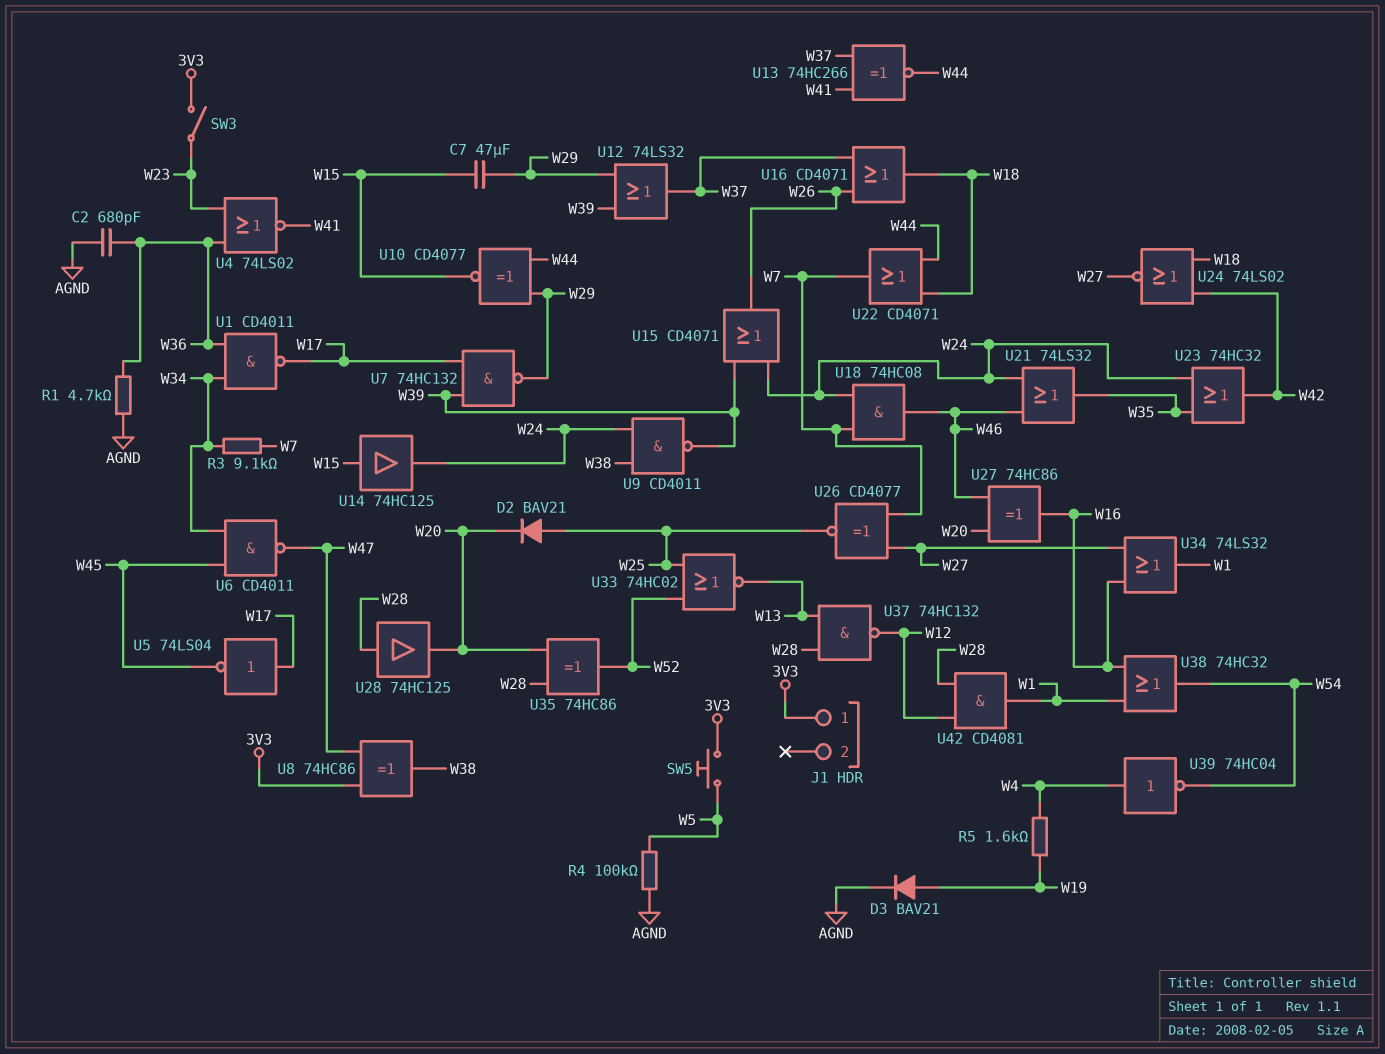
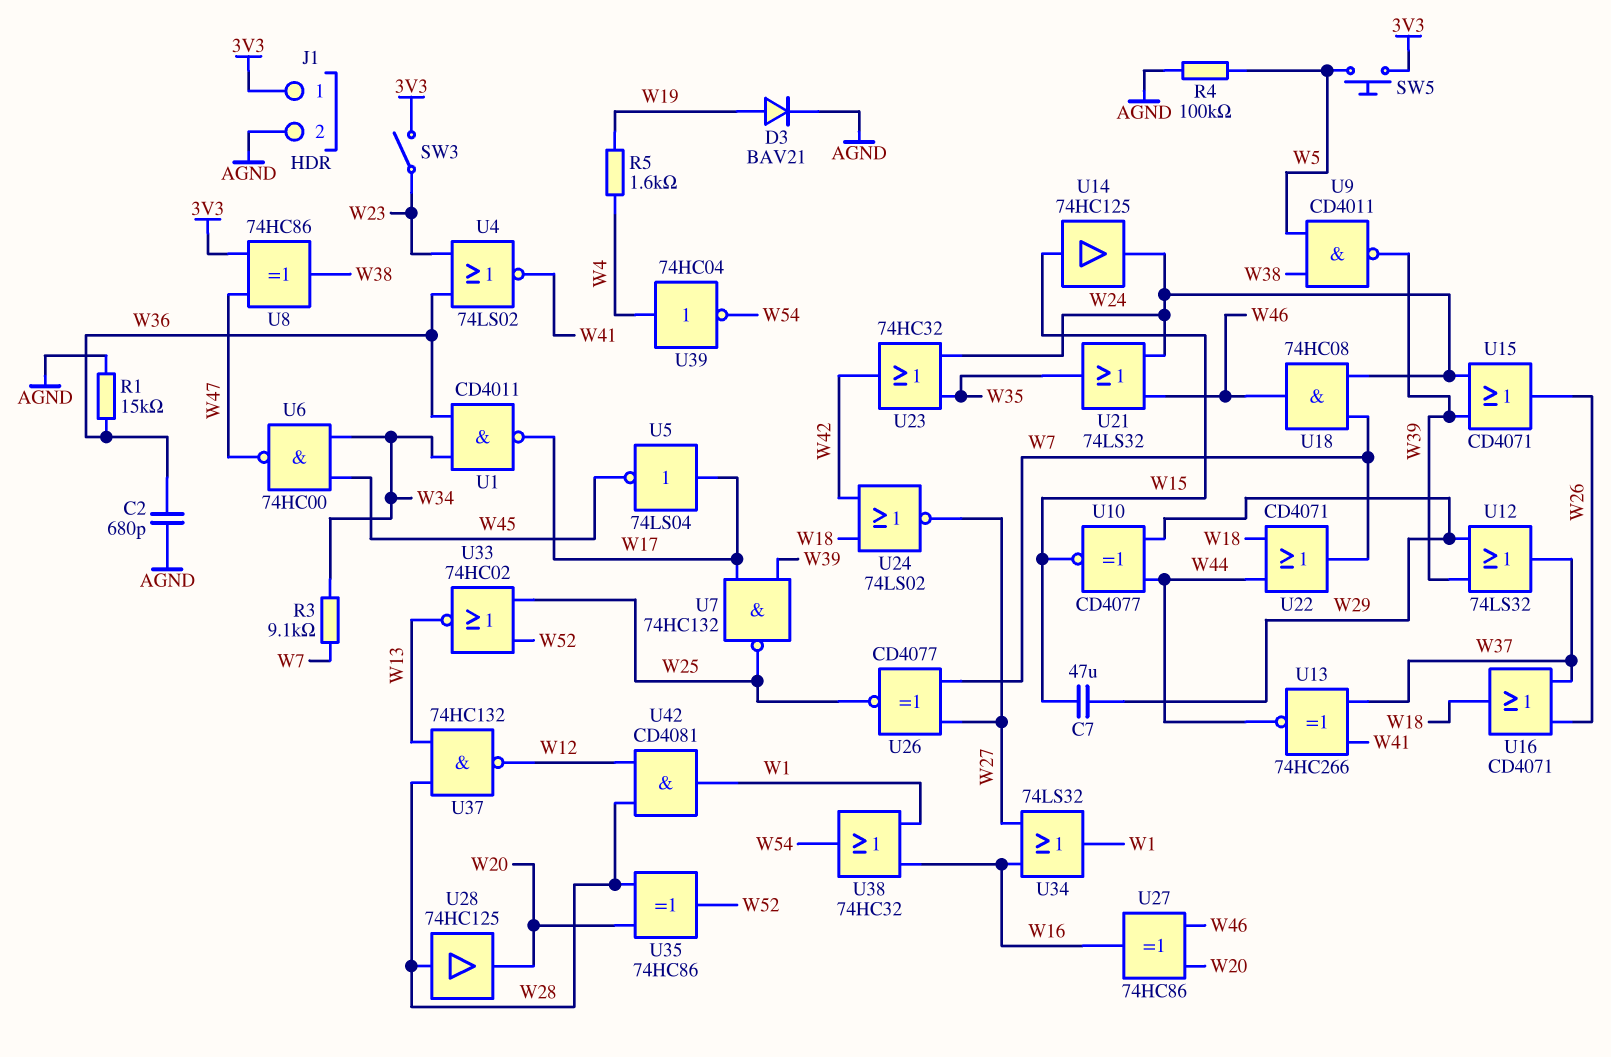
D2: diode BAV21 (A W25, K W20) -> none
J1 pin 2: none -> AGND
R1: 4.7k (AGND, W36) -> 15k (AGND, W36)
U6: NAND CD4011 (in W34, in W45, out W47) -> NAND 74HC00 (in W34, in W45, out W47)
U7: NAND 74HC132 (in W17, in W39, out W29) -> NAND 74HC132 (in W17, in W39, out W25)
U9: NAND CD4011 (in W24, in W38, out W39) -> NAND CD4011 (in W5, in W38, out W39)

